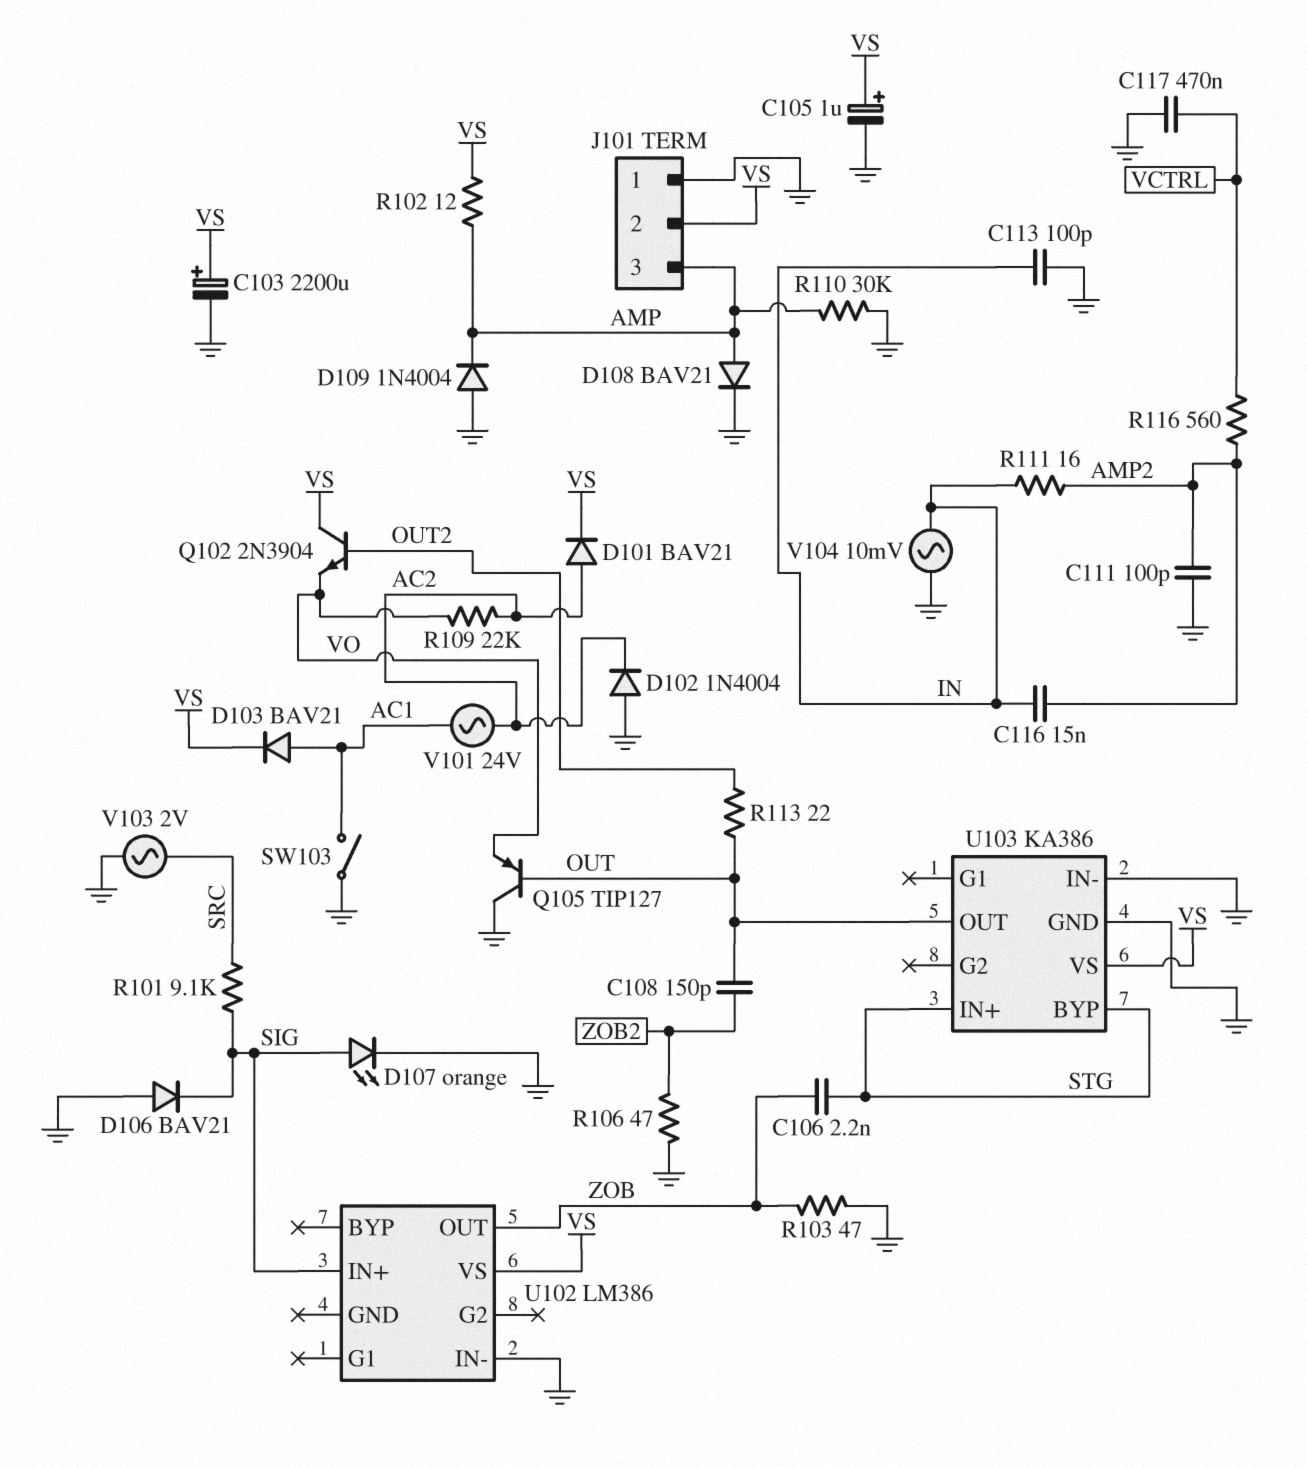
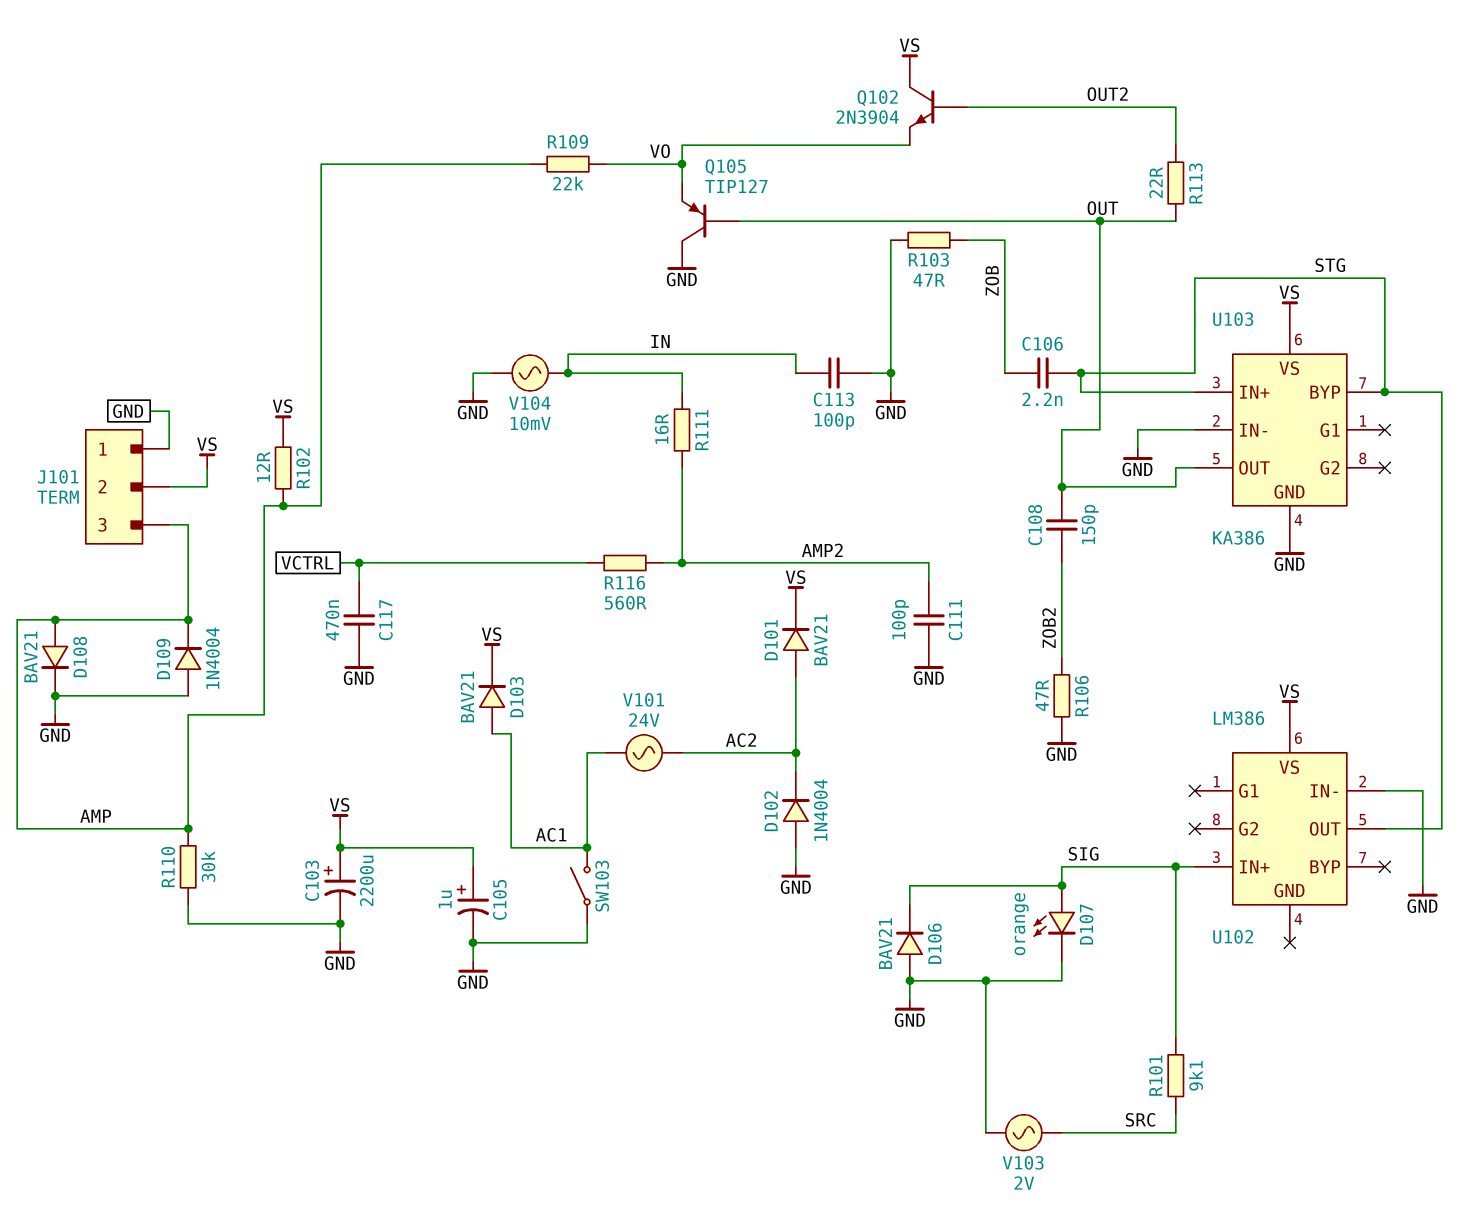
C116: 15nF (AMP2, IN) -> none
R109: 22k (AC2, VO) -> 22k (AMP, VO)
U102 pin OUT: ZOB -> STG

